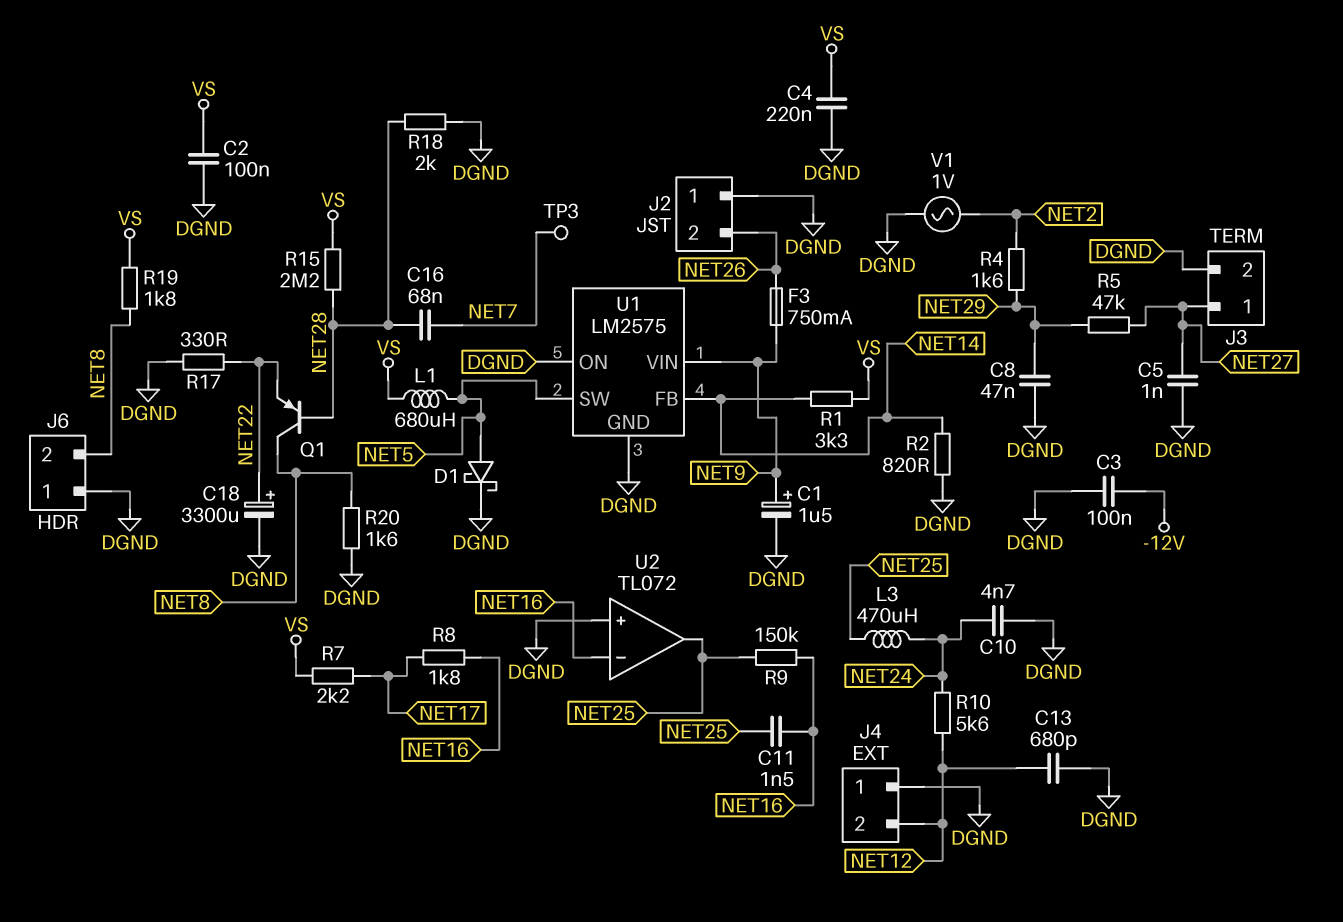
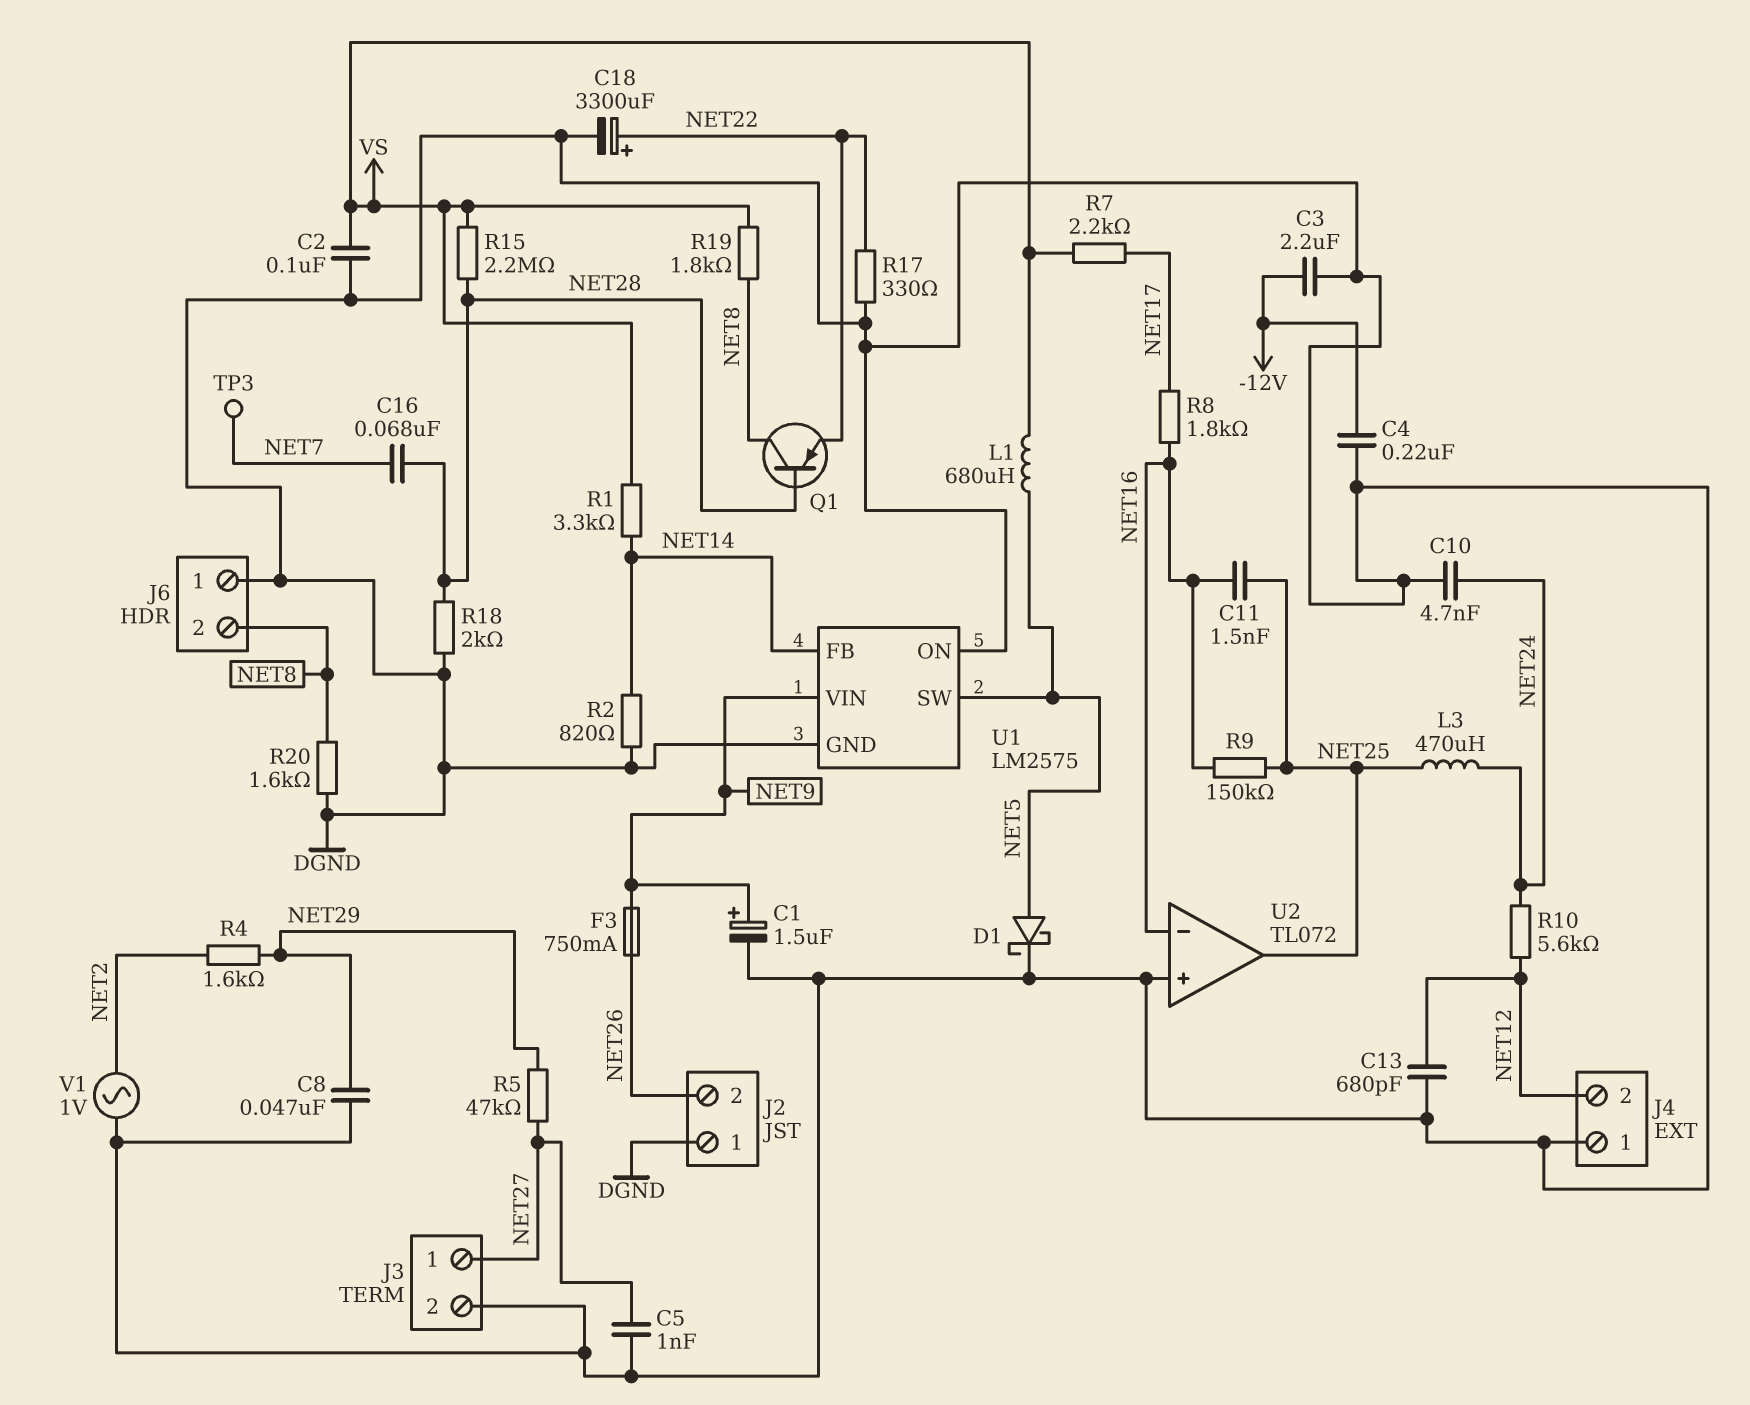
C3: 100nF (-12V, DGND) -> 2.2uF (-12V, DGND)
C4: 220nF (DGND, VS) -> 220nF (-12V, DGND)

